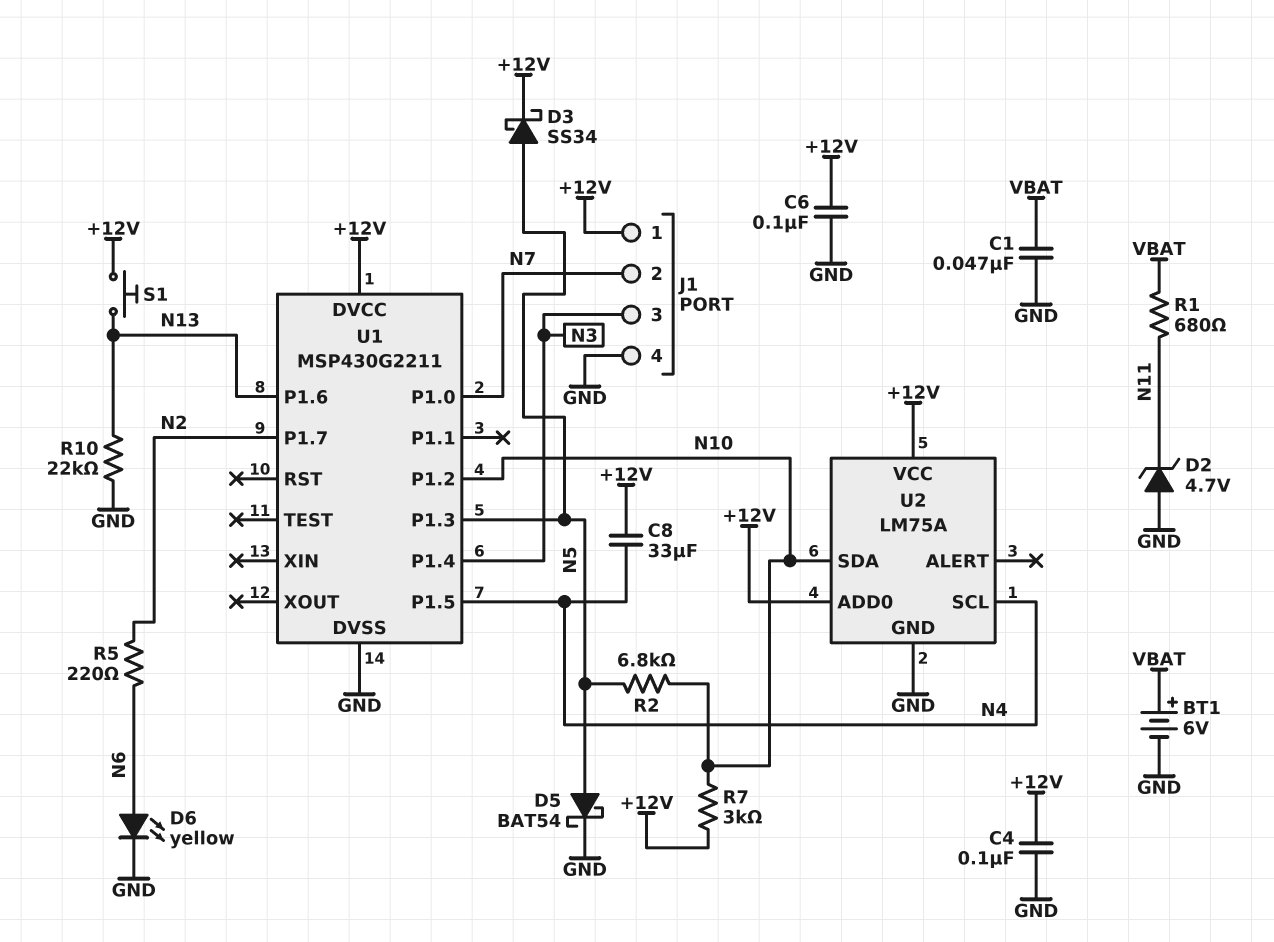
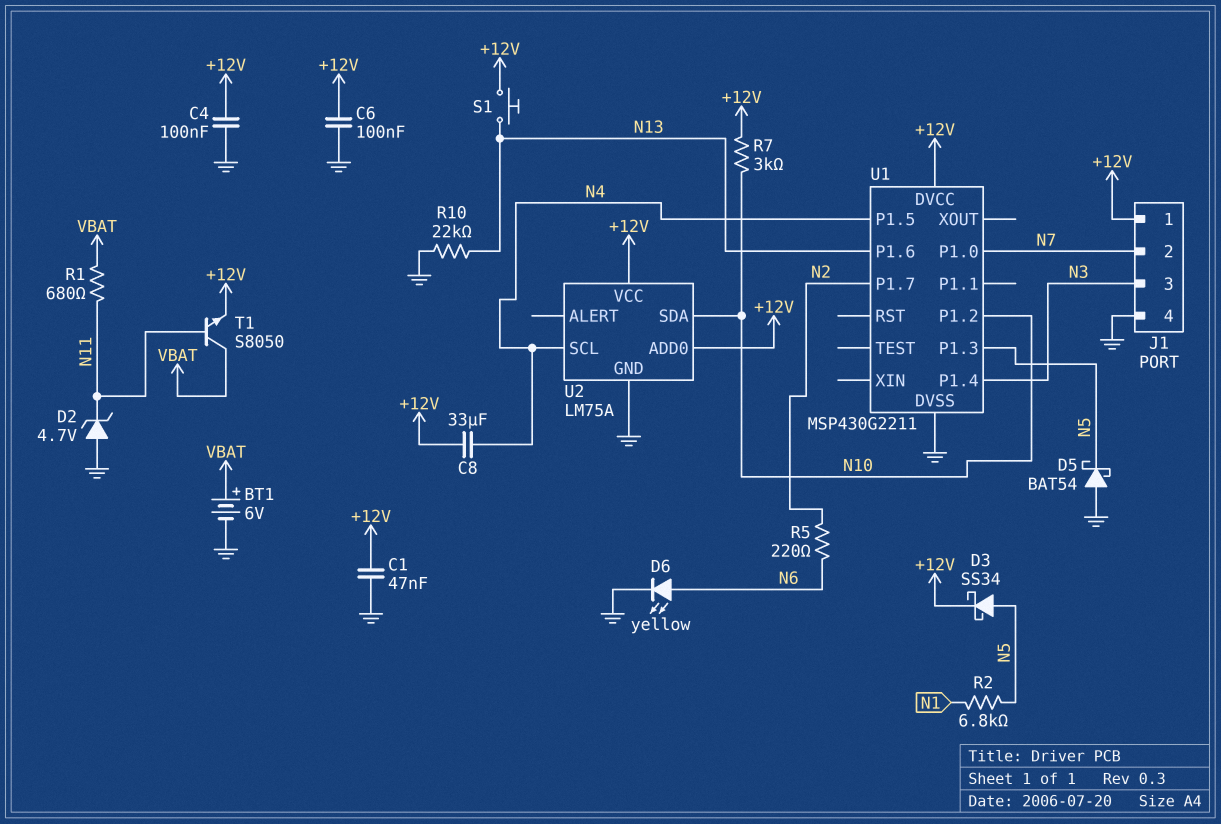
C1: 47nF (GND, VBAT) -> 47nF (+12V, GND)
D5: schottky BAT54 (A N5, K GND) -> schottky BAT54 (A GND, K N5)
R2: 6.8k (N5, N10) -> 6.8k (N1, N5)
T1: none -> NPN S8050 (B N11, C VBAT, E +12V)

